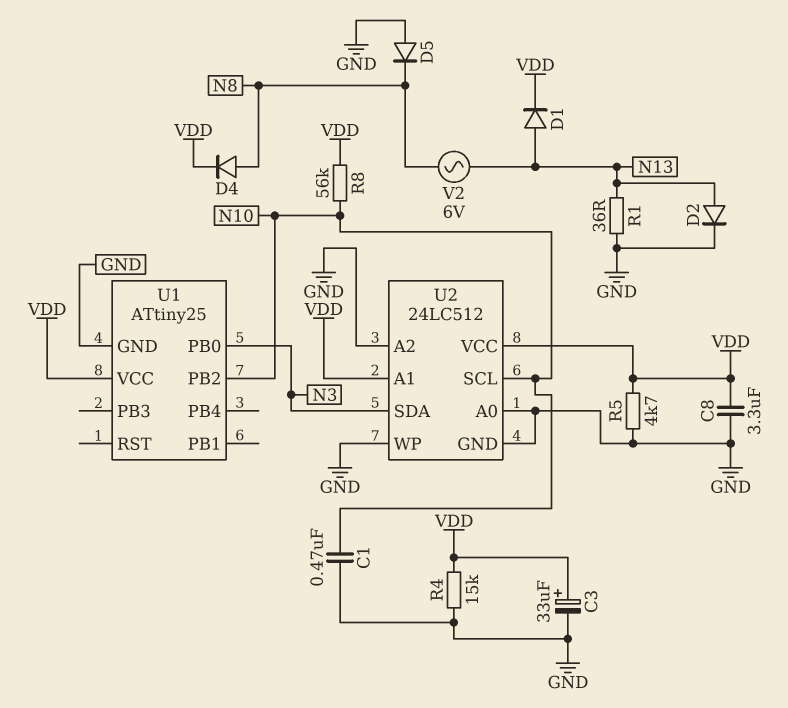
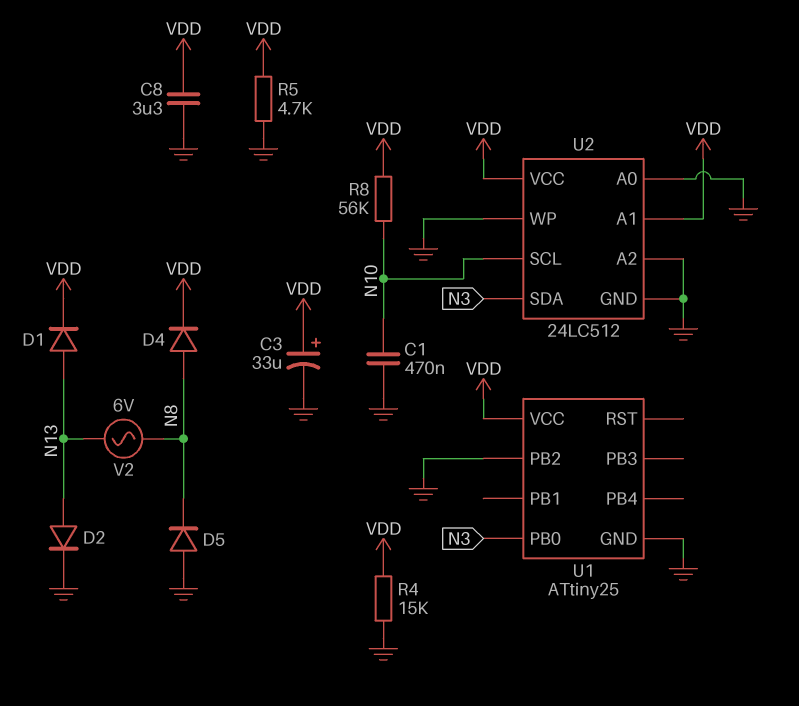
R1: 36 (GND, N13) -> none
U1 pin PB2: N10 -> GND

